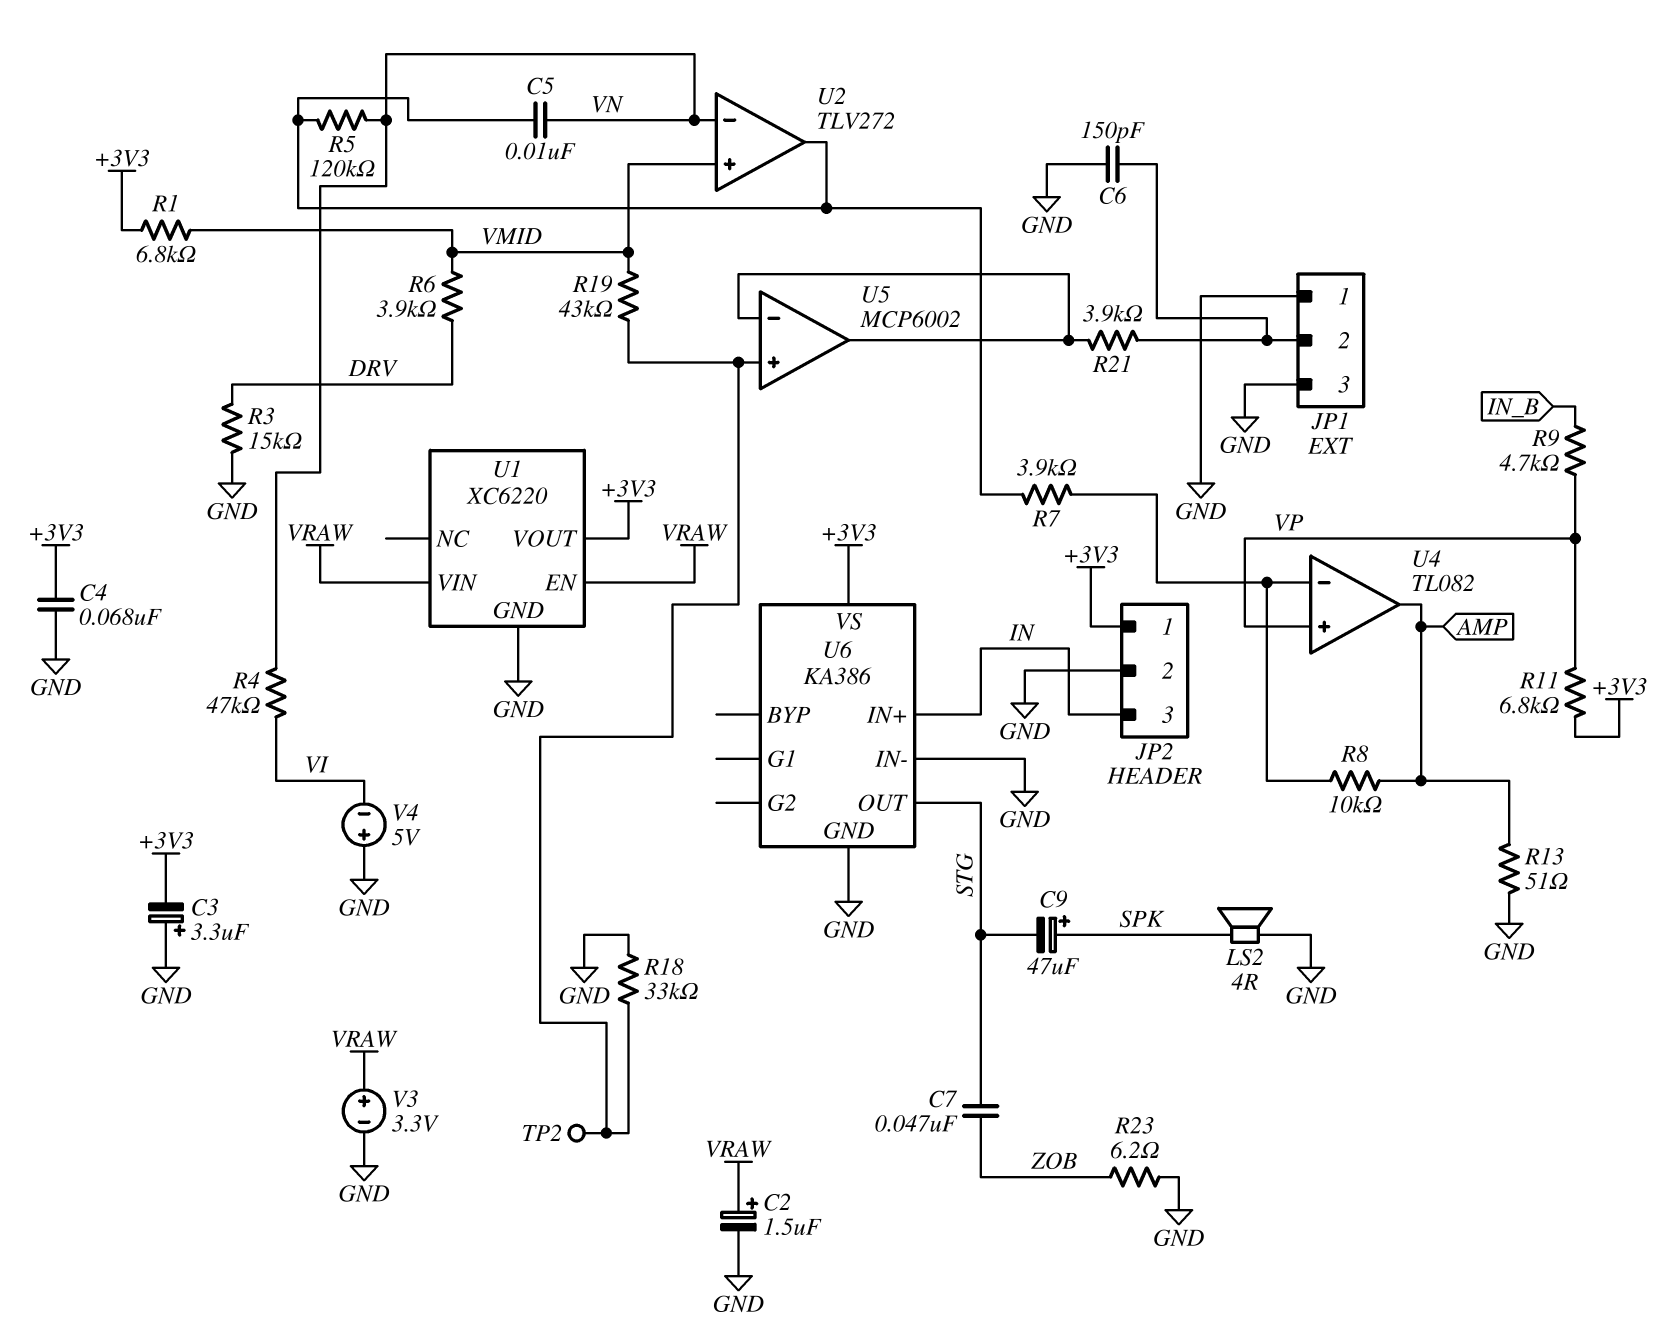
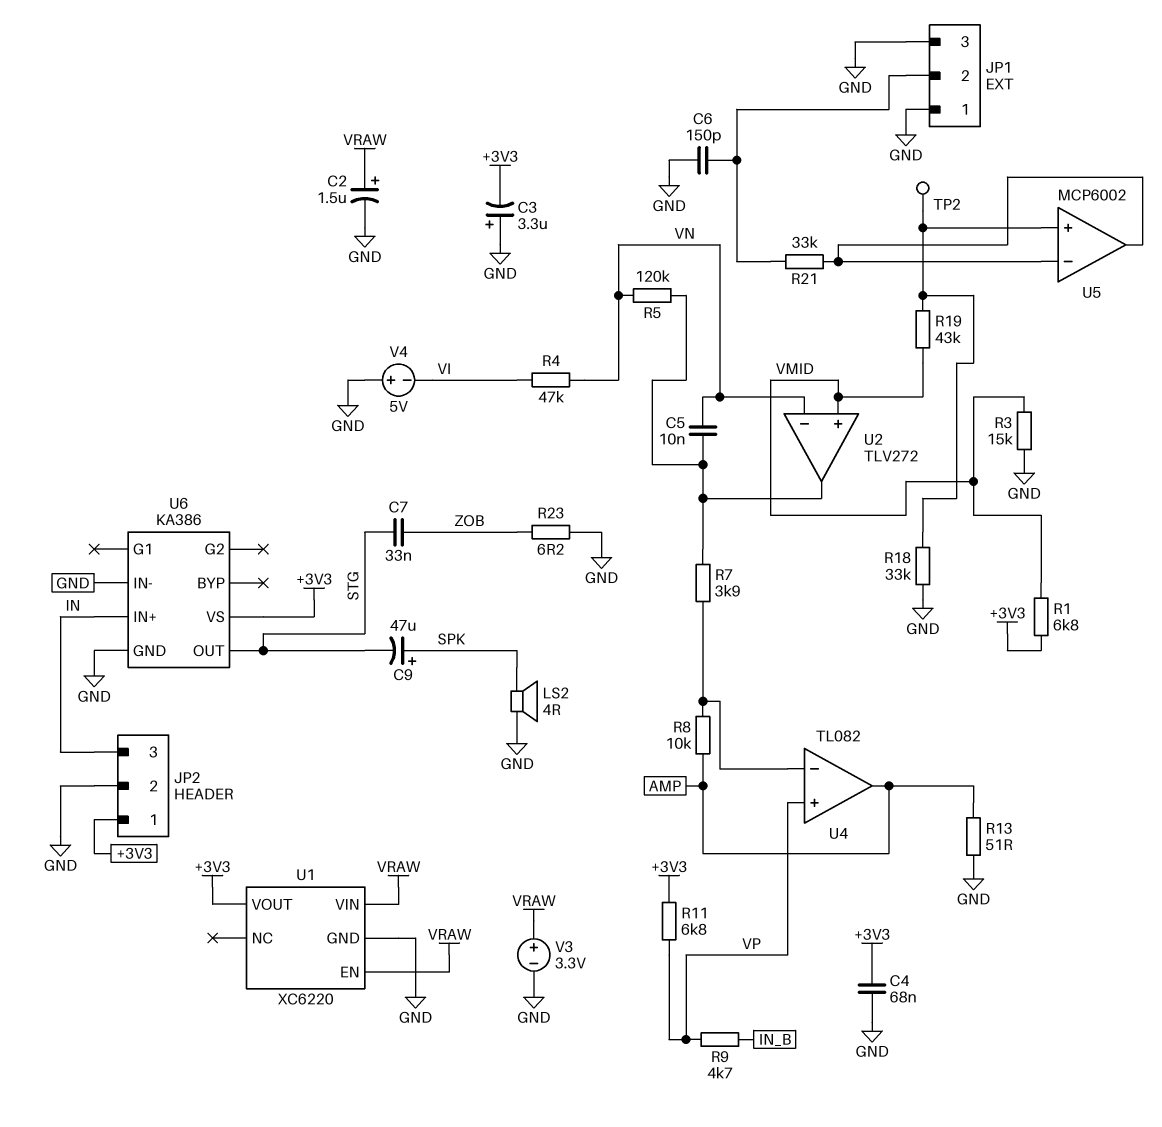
C7: 47nF (STG, ZOB) -> 33nF (STG, ZOB)
R3: 15k (DRV, GND) -> 15k (GND, VMID)
R6: 3.9k (DRV, VMID) -> none
R21: 3.9k (JP1/2, U5/in-) -> 33k (JP1/2, U5/in-)

